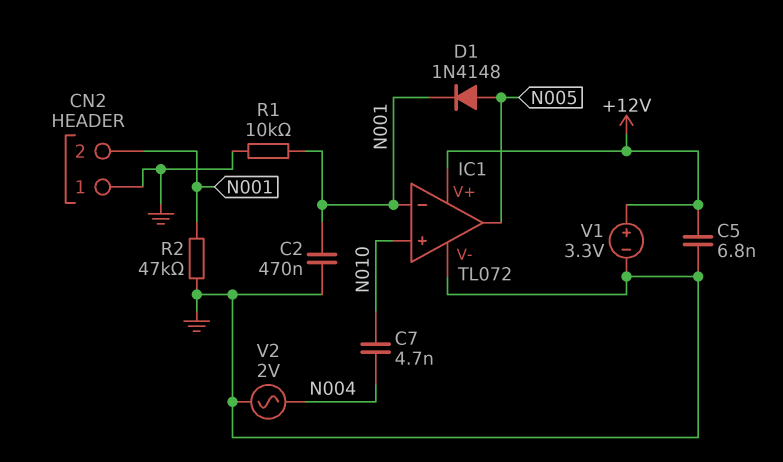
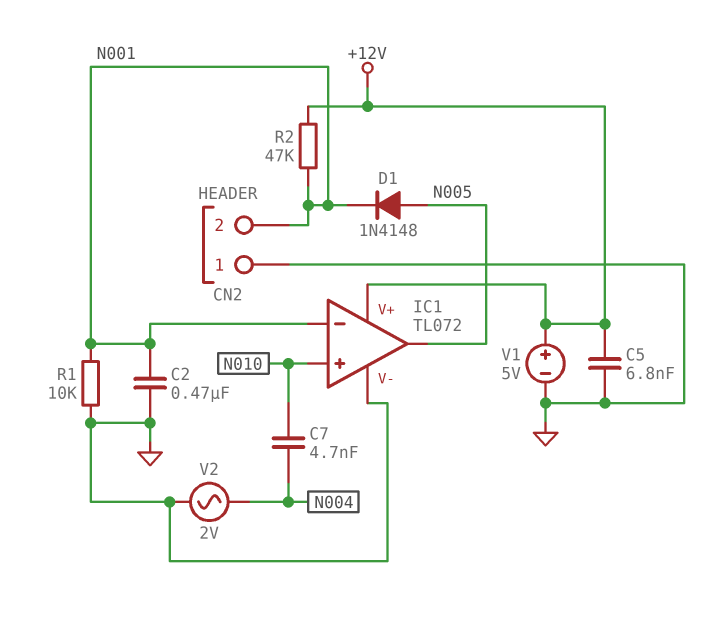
R2: 47k (GND, N001) -> 47k (+12V, N001)
V1: 3.3V (plus +12V, minus GND) -> 5V (plus +12V, minus GND)

